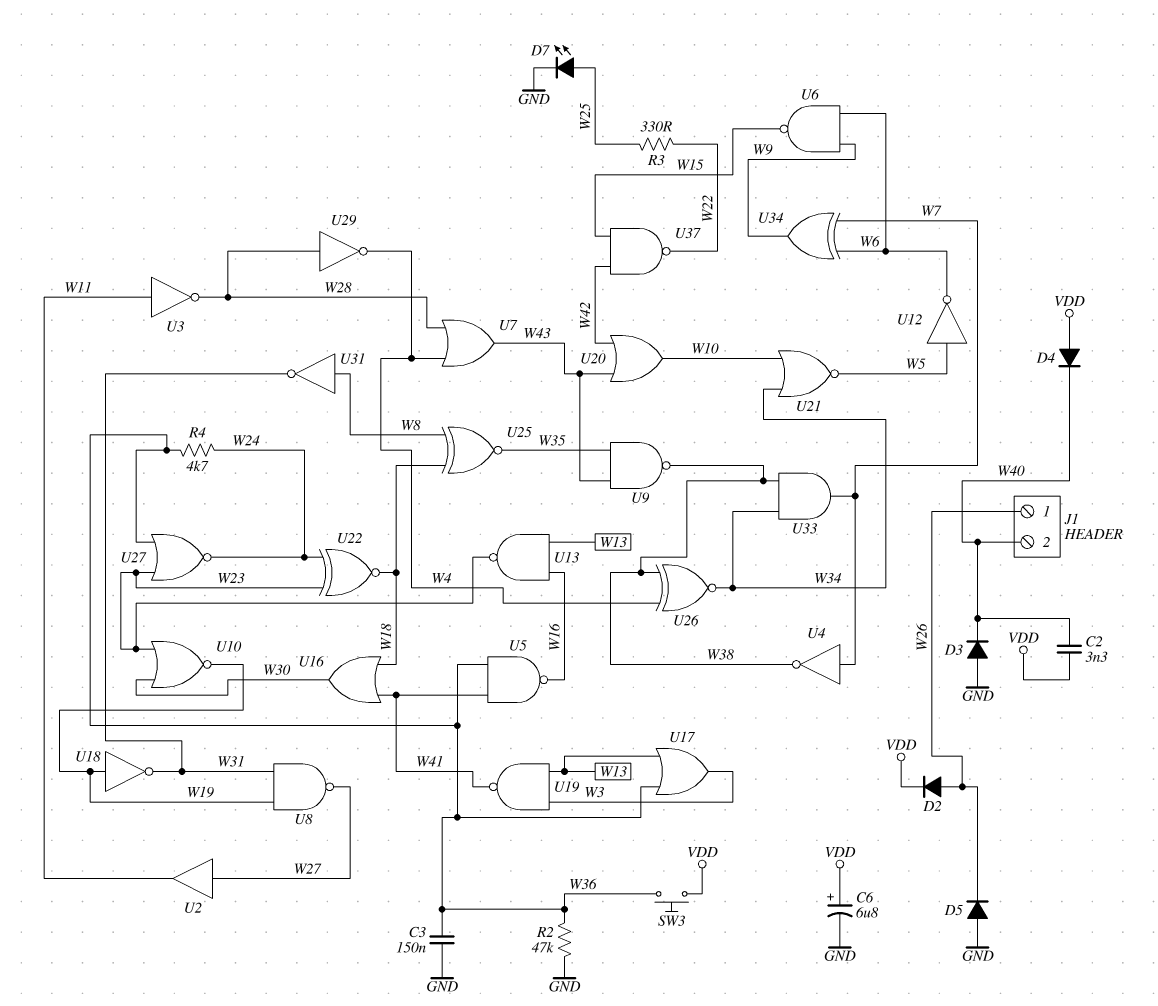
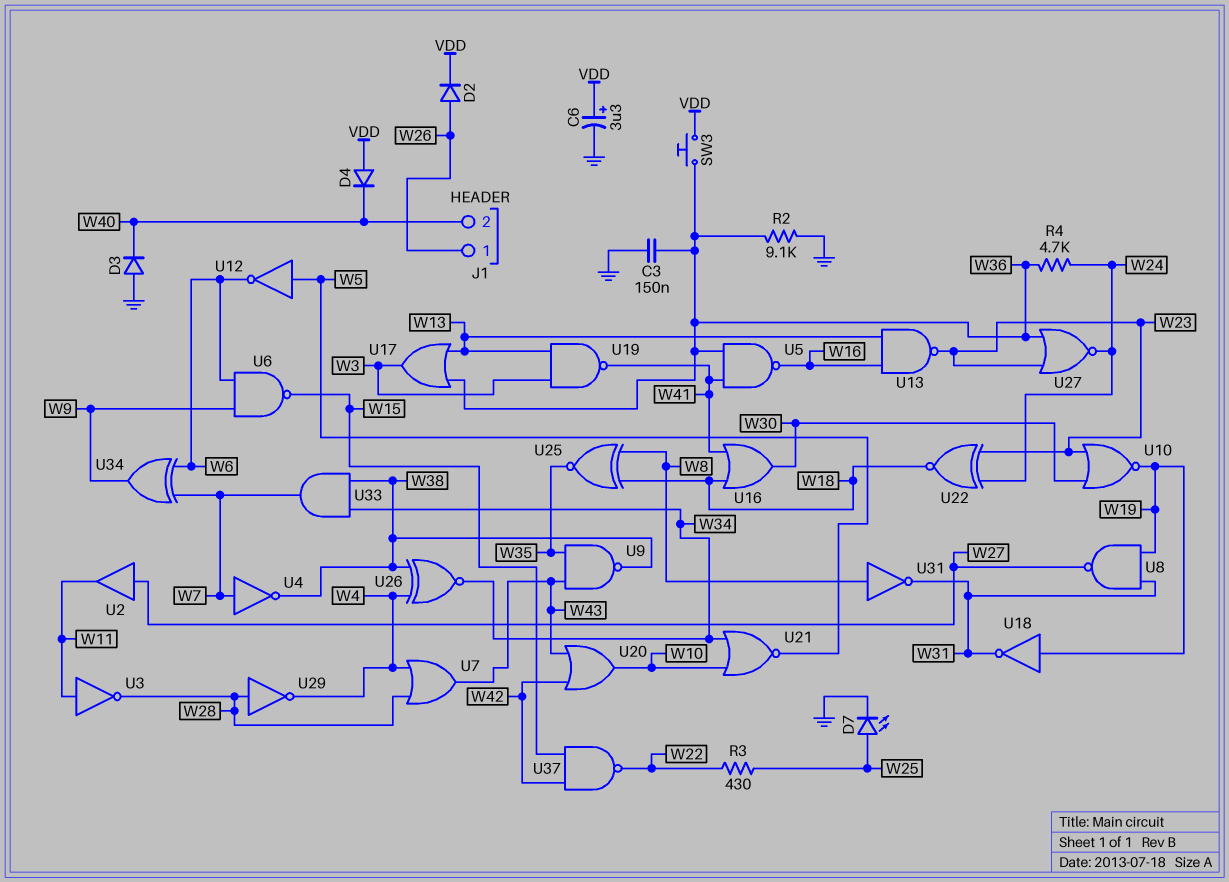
C2: 3.3nF (VDD, W40) -> none
C6: 6.8uF (plus VDD, minus GND) -> 3.3uF (plus VDD, minus GND)
D5: diode (A GND, K W26) -> none
R2: 47k (GND, W36) -> 9.1k (GND, W36)
R3: 330 (W22, W25) -> 430 (W22, W25)

